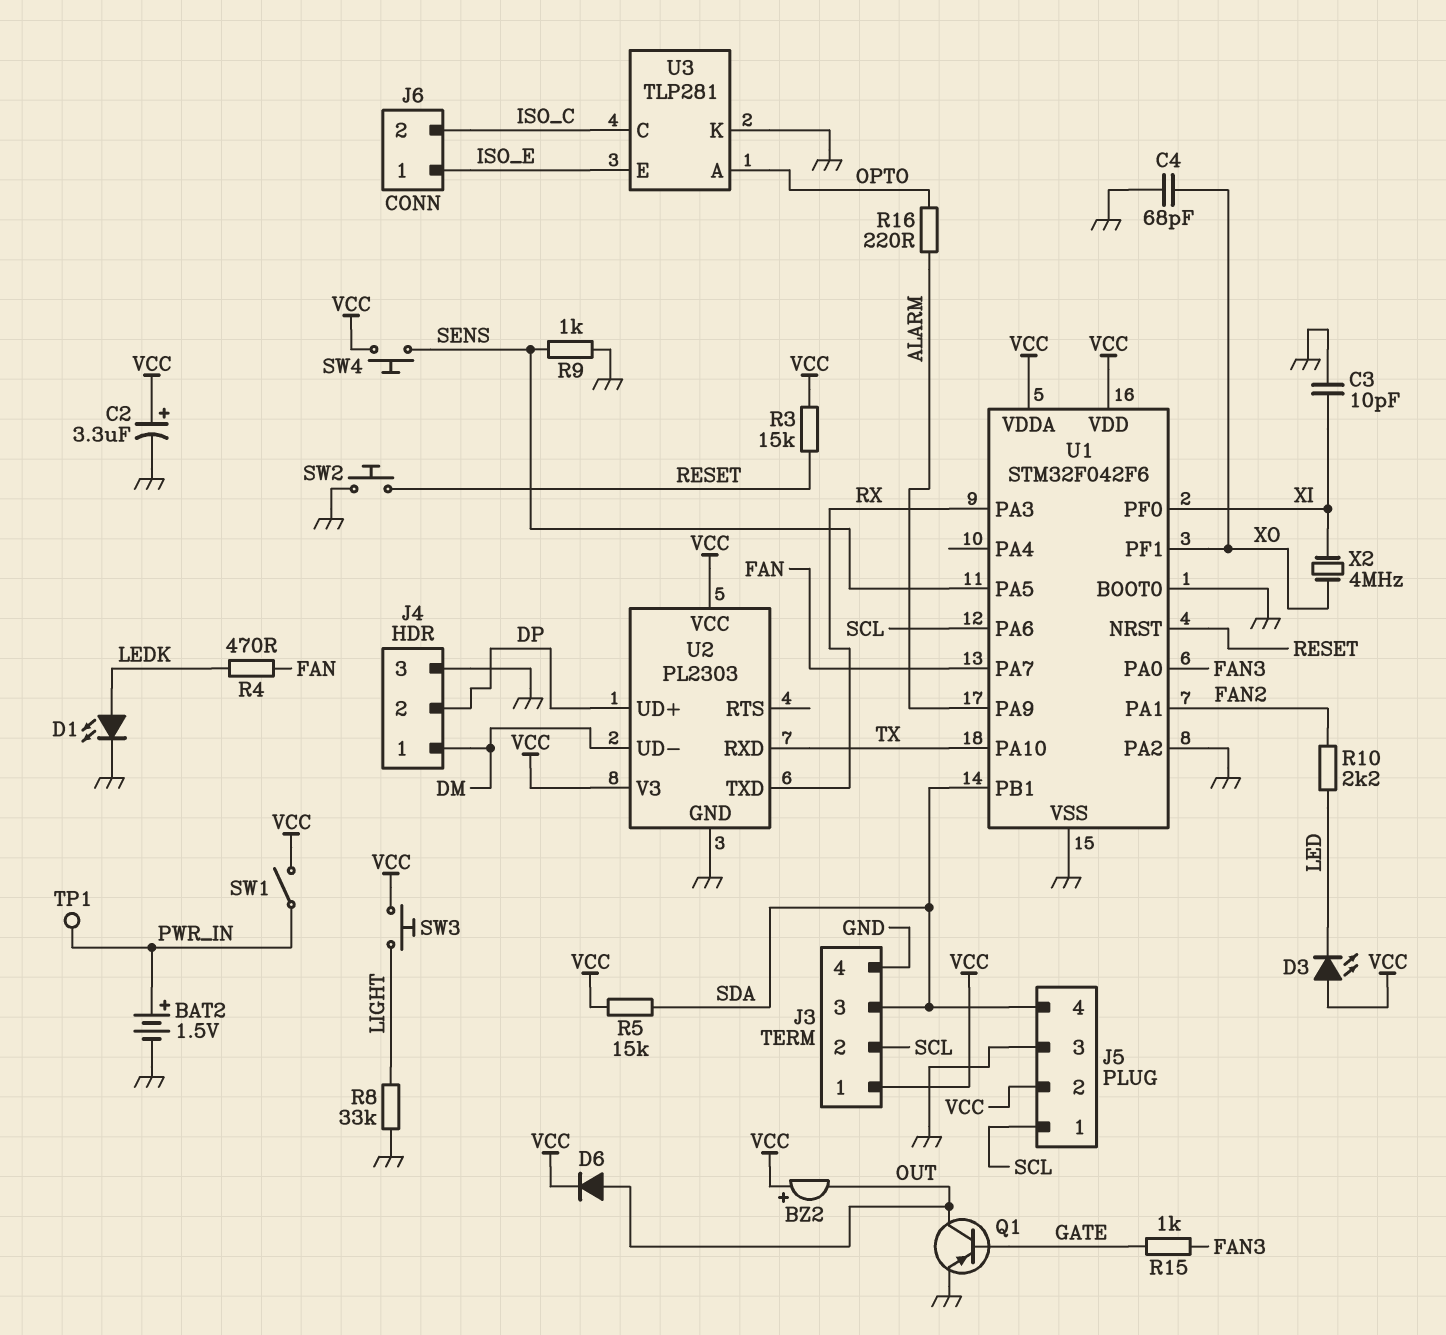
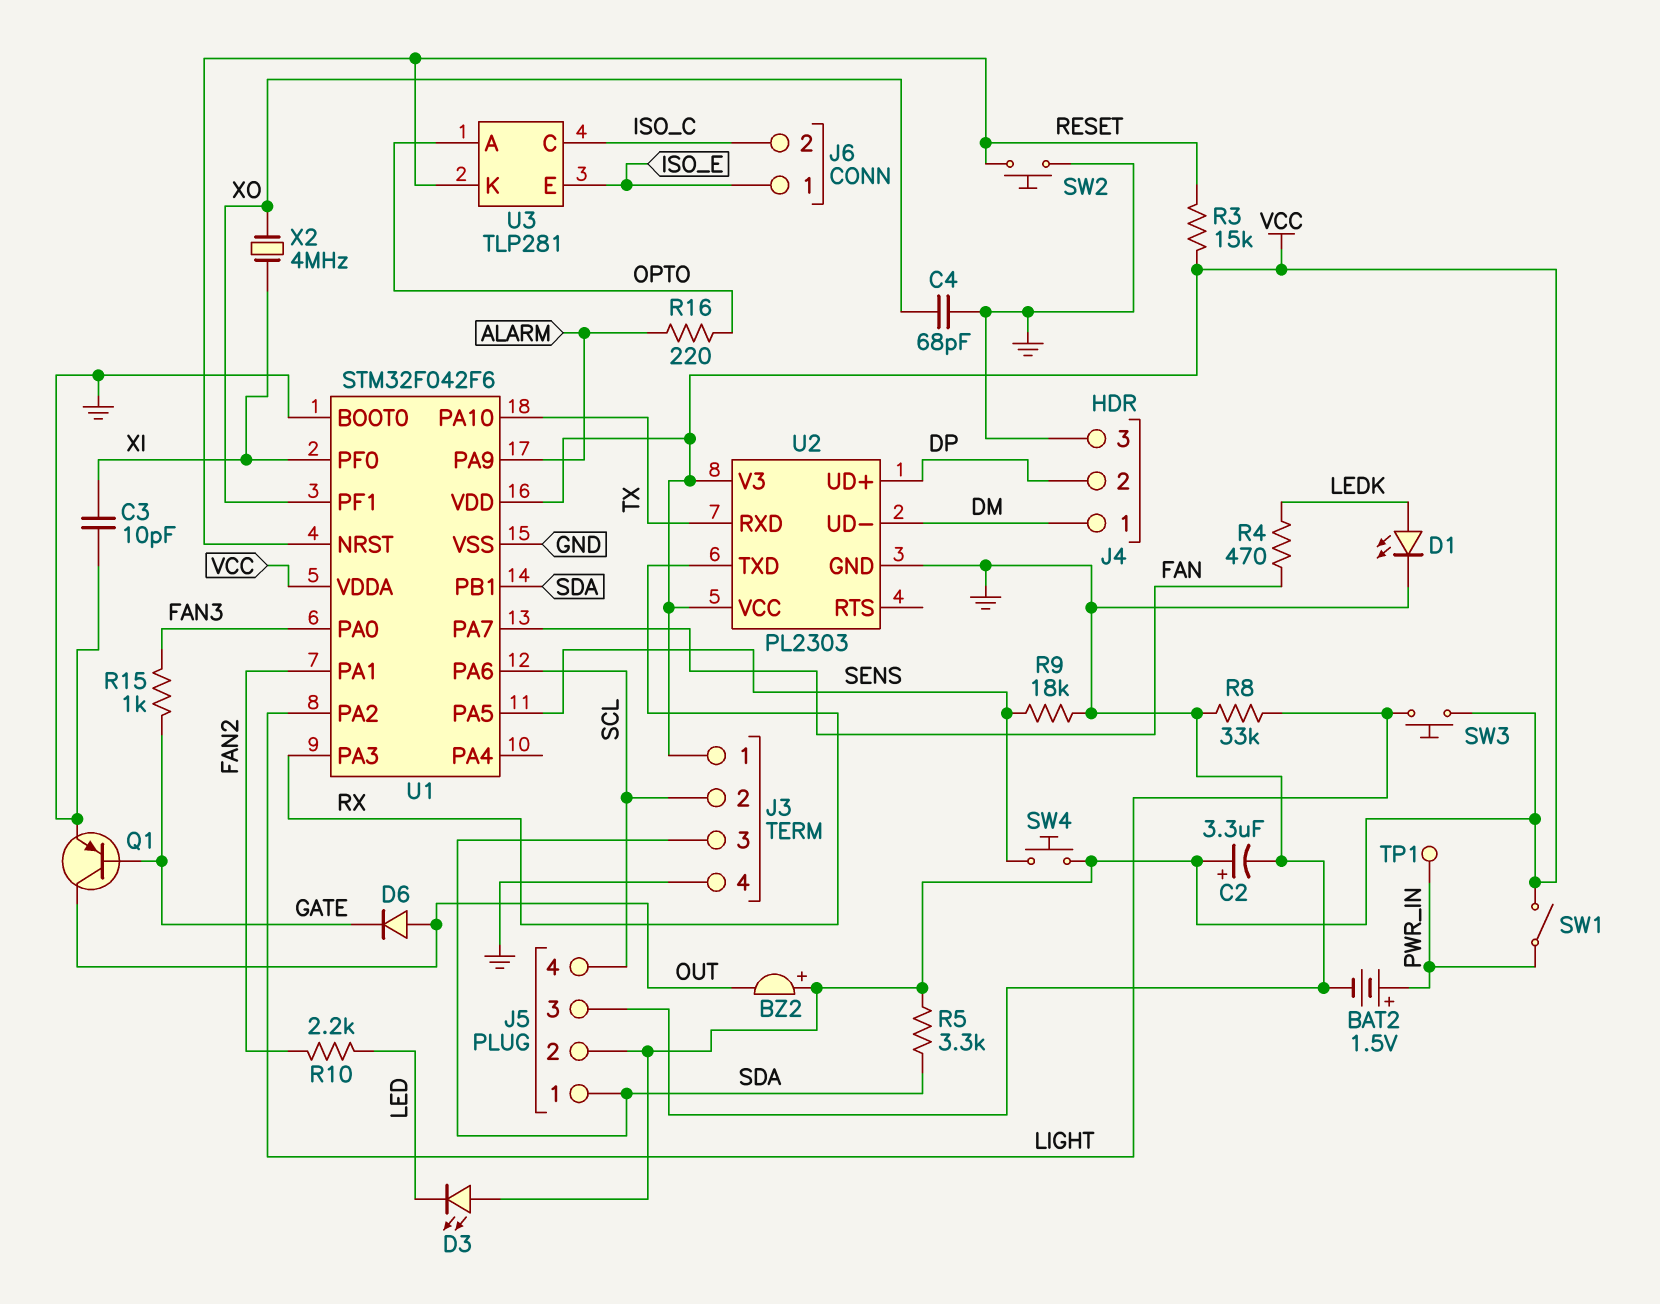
D6: diode (A OUT, K VCC) -> diode (A OUT, K GATE)
J5 pin 1: SCL -> SDA
J5 pin 4: SDA -> SCL
R5: 15k (SDA, VCC) -> 3.3k (SDA, VCC)
R9: 1k (GND, SENS) -> 18k (GND, SENS)
U1 pin PA2: GND -> LIGHT
U3 pin K: GND -> RESET

